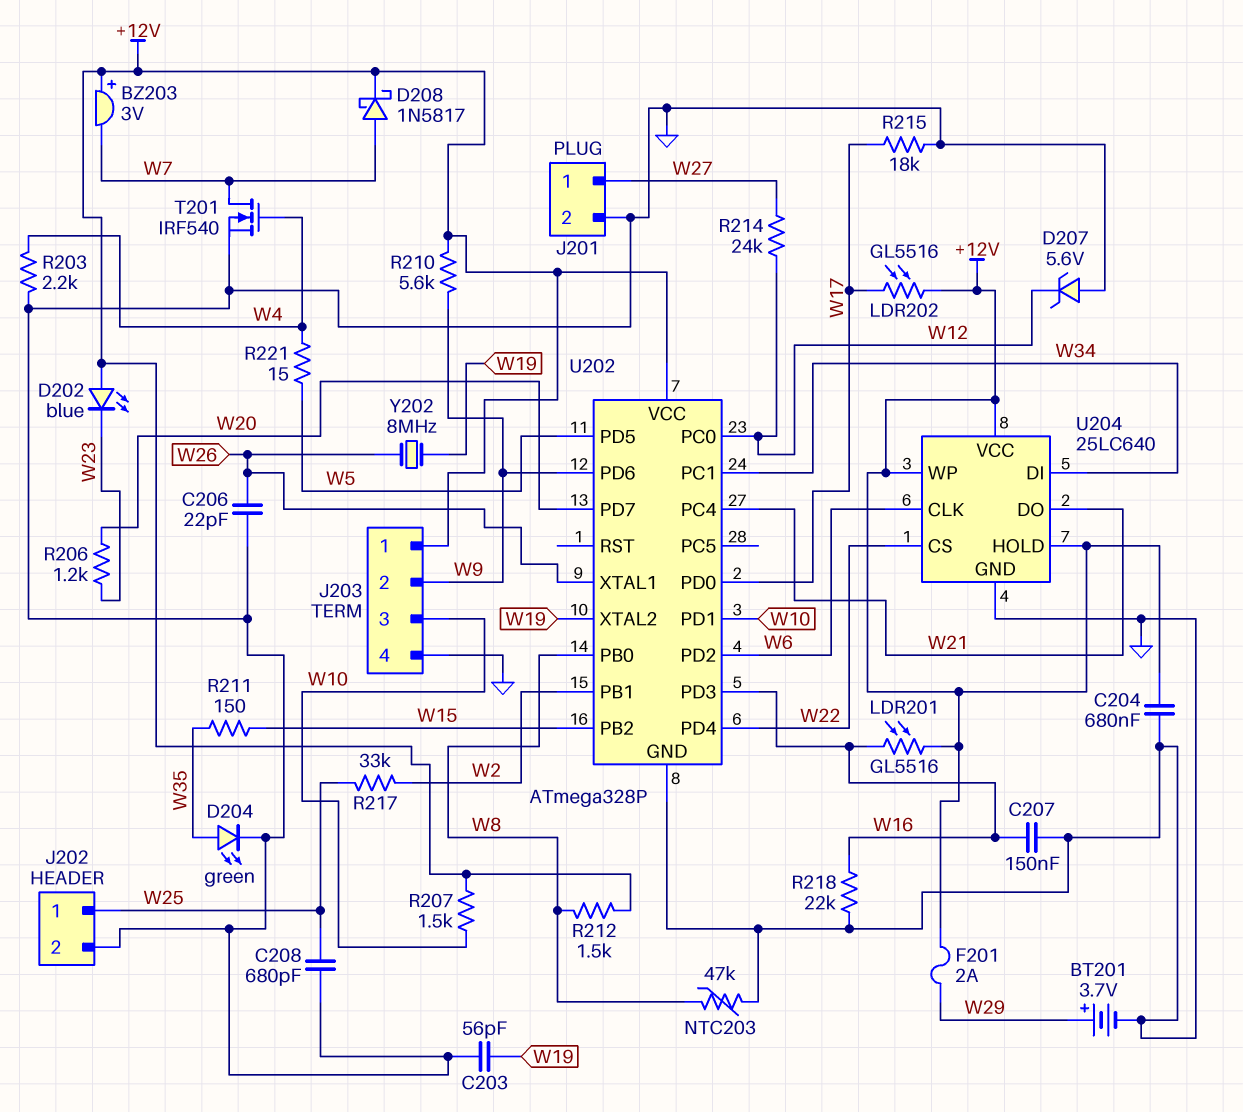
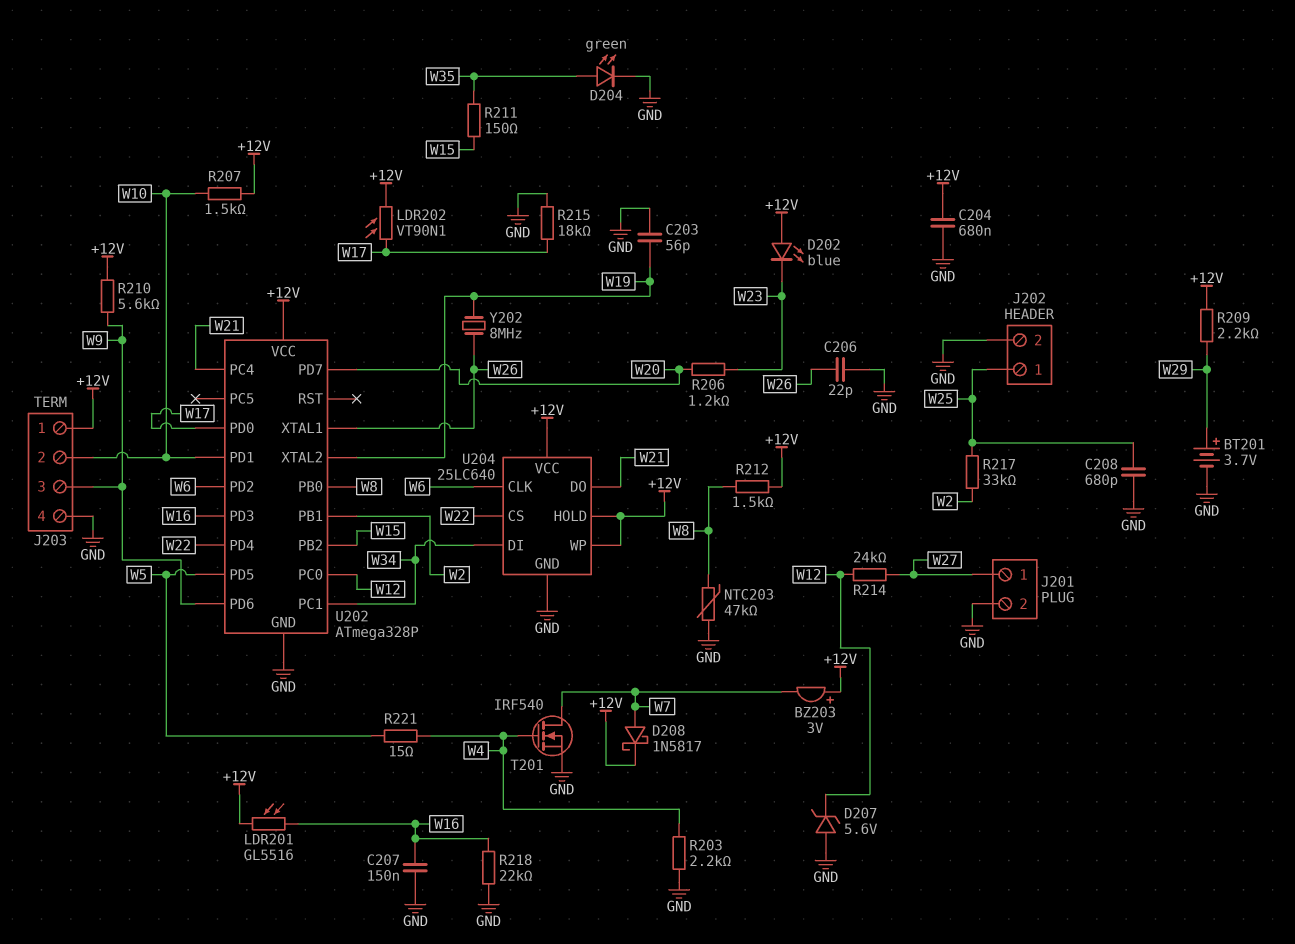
F201: 2A (+12V, W29) -> none
J203 pin 2: W9 -> W10
J203 pin 3: W10 -> W9
LDR202: GL5516 (+12V, W17) -> VT90N1 (+12V, W17)
R209: none -> 2.2k (+12V, W29)

